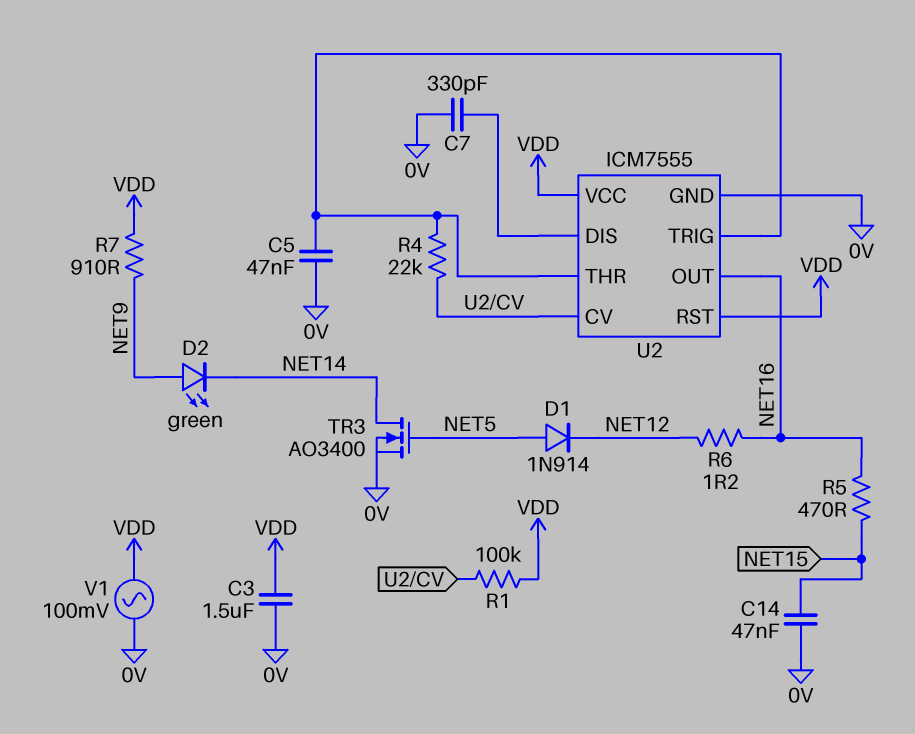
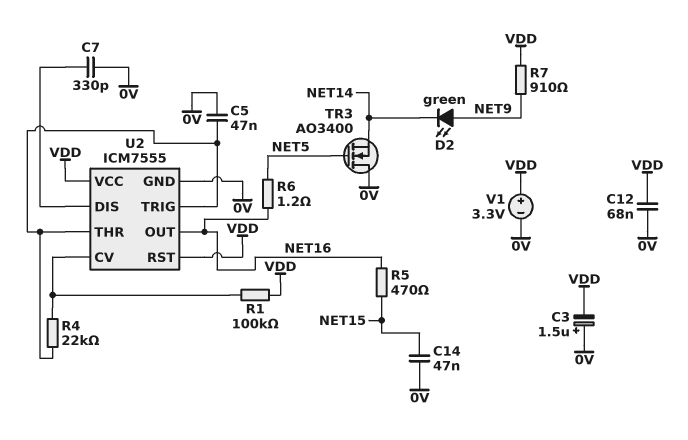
C3: 1.5uF (0V, VDD) -> 1.5uF (plus 0V, minus VDD)
C12: none -> 68nF (0V, VDD)
D1: diode 1N914 (A NET5, K NET12) -> none
R6: 1.2 (NET12, NET16) -> 1.2 (NET5, NET16)
TR3: NMOS AO3400 (G NET5, D NET14, S 0V) -> NMOS AO3400 (G NET5, D 0V, S NET14)
V1: AC 100mV (0V, VDD) -> 3.3V (plus VDD, minus 0V)

